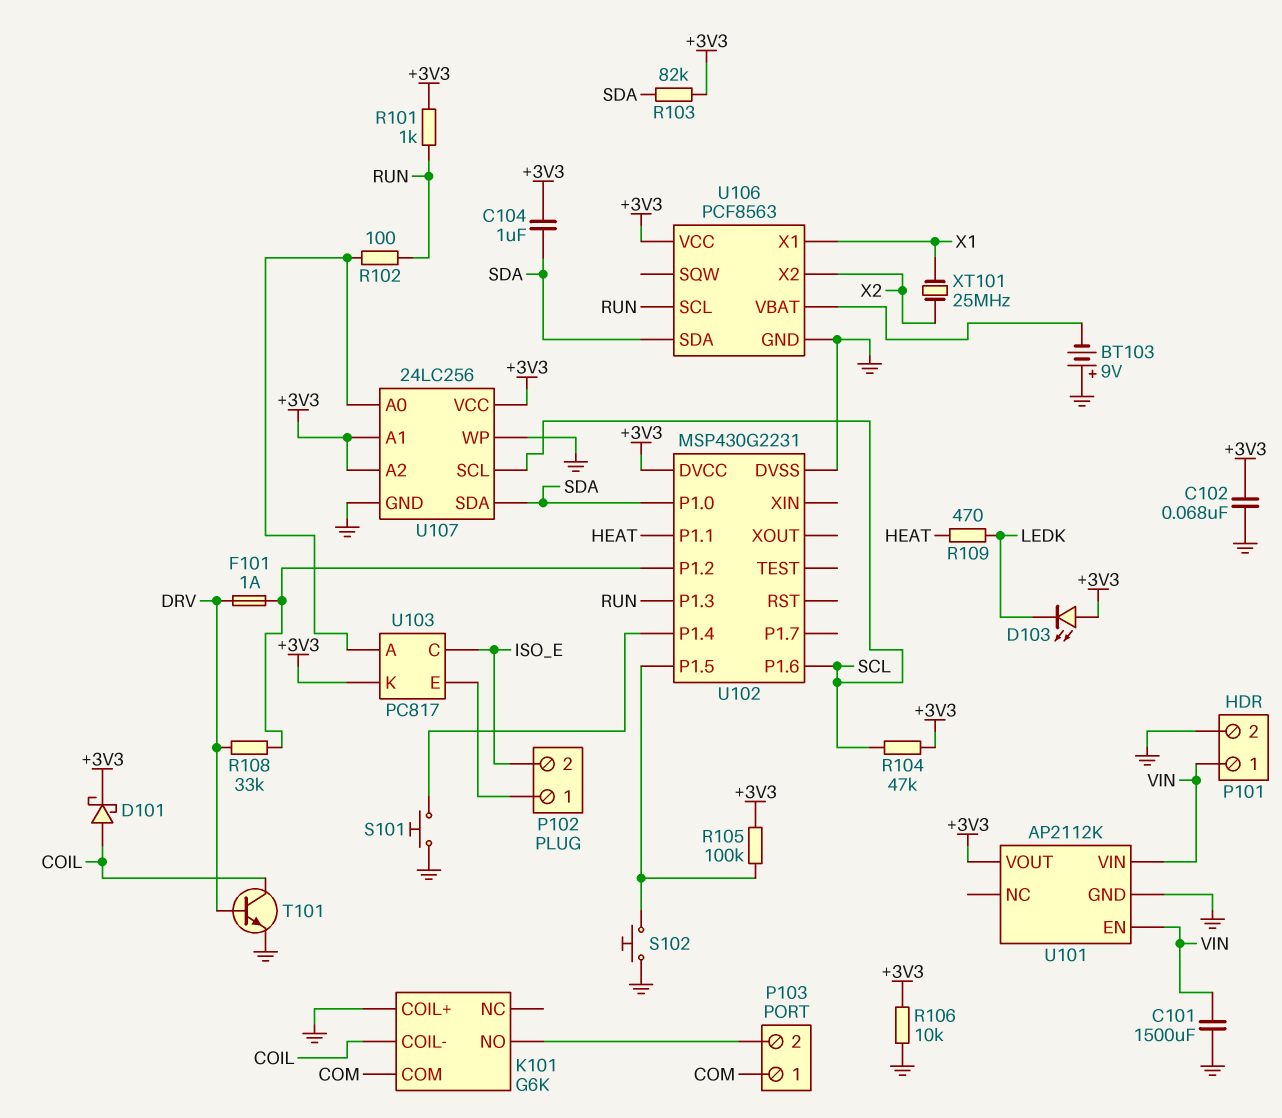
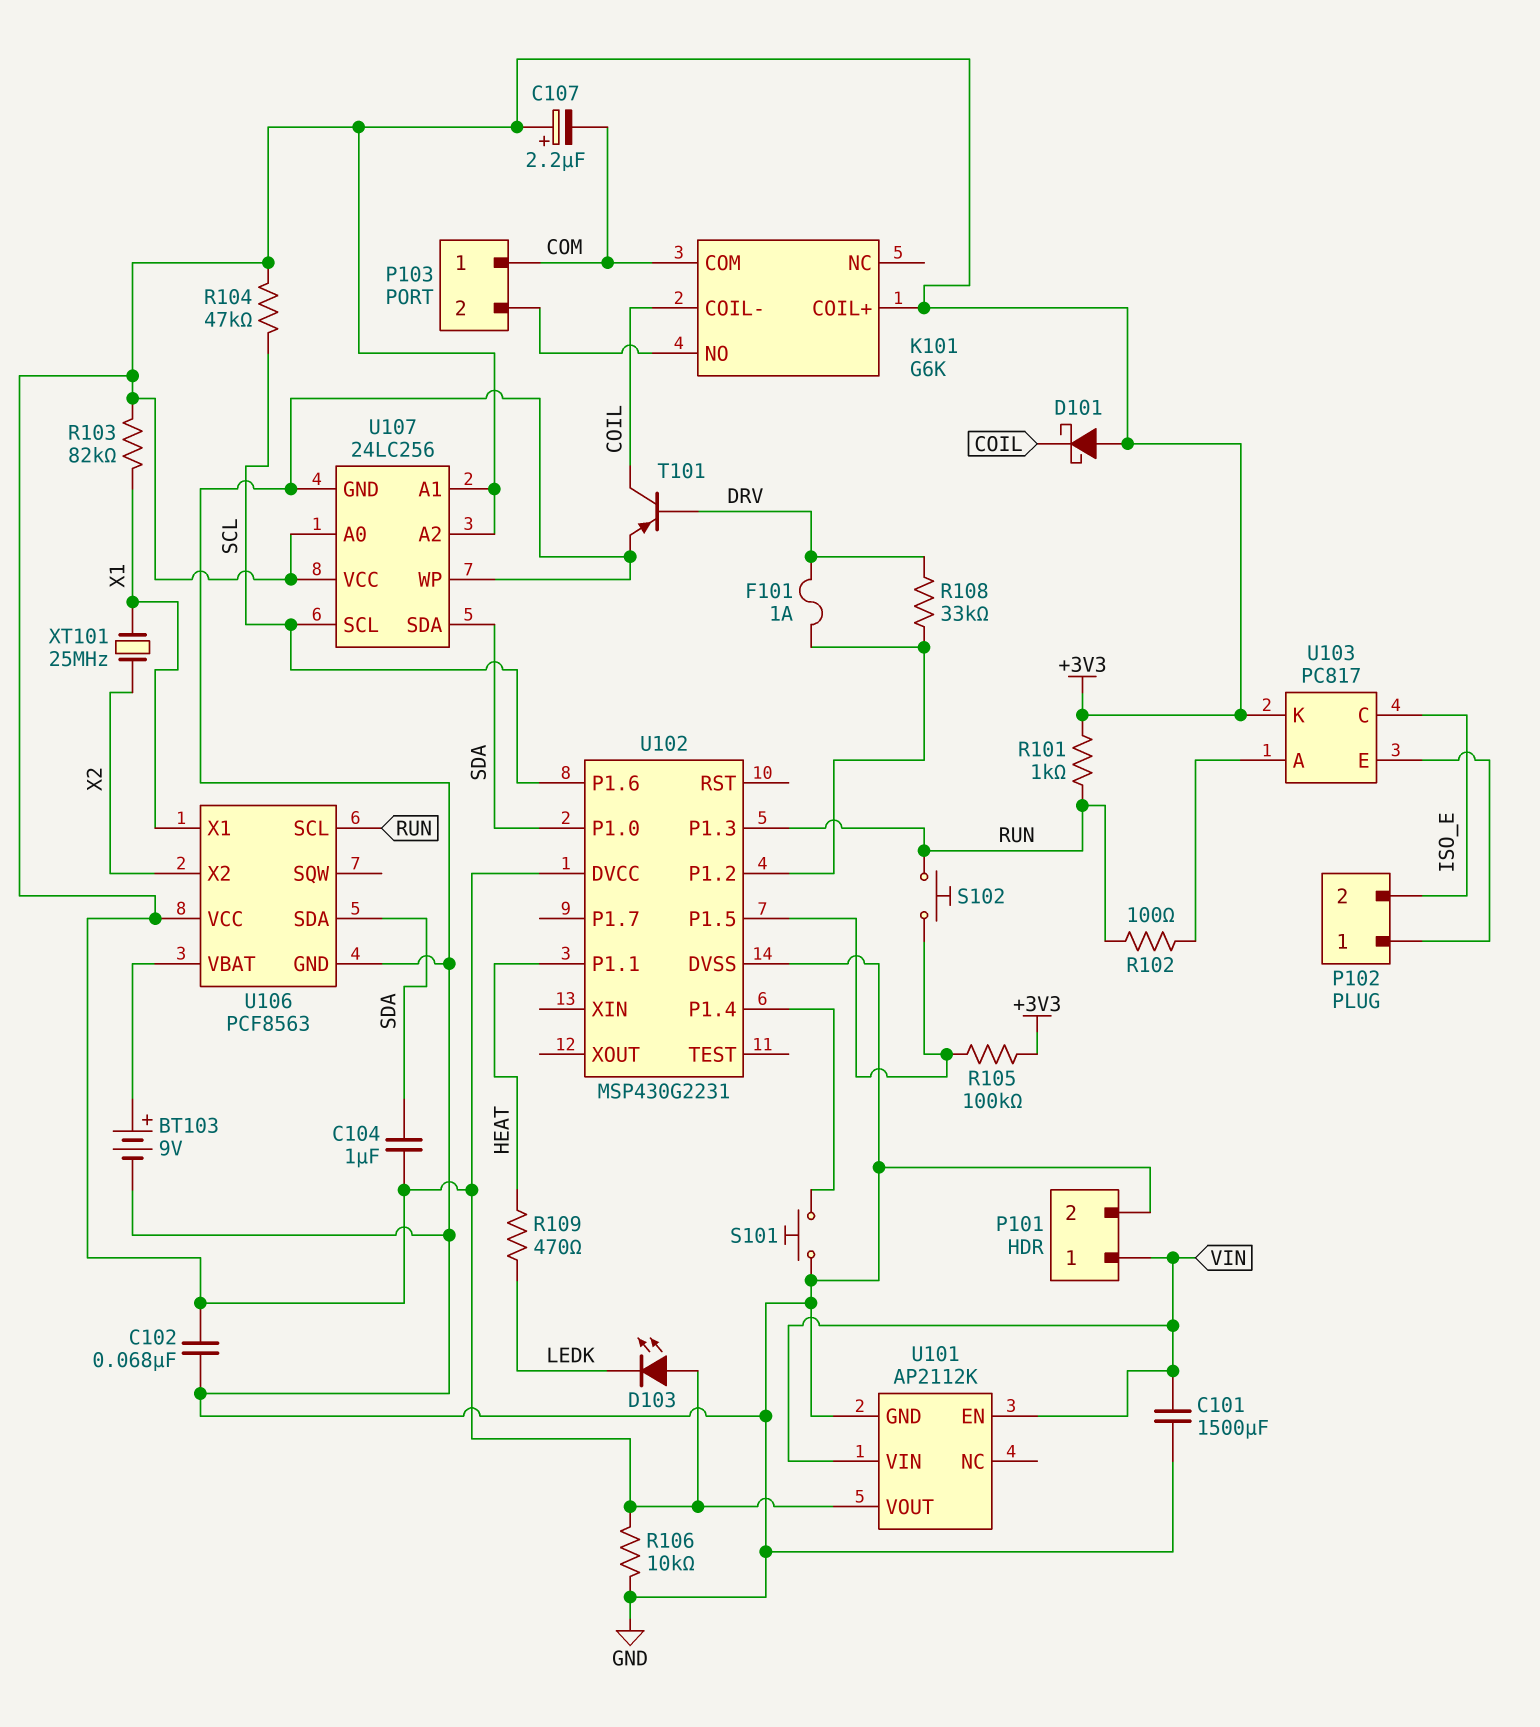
BT103: 9V (plus GND, minus U106/VBAT) -> 9V (plus U106/VBAT, minus GND)
C107: none -> 2.2uF (plus +3V3, minus COM)
D101: schottky (A COIL, K +3V3) -> schottky (A +3V3, K COIL)
K101 pin COIL+: GND -> +3V3
R103: 82k (+3V3, SDA) -> 82k (+3V3, X1)
S102: button (GND, U102/P1.5) -> button (RUN, U102/P1.5)
T101: NPN (B DRV, C COIL, E GND) -> PNP (B DRV, C COIL, E GND)
U107 pin A0: U103/A -> +3V3

